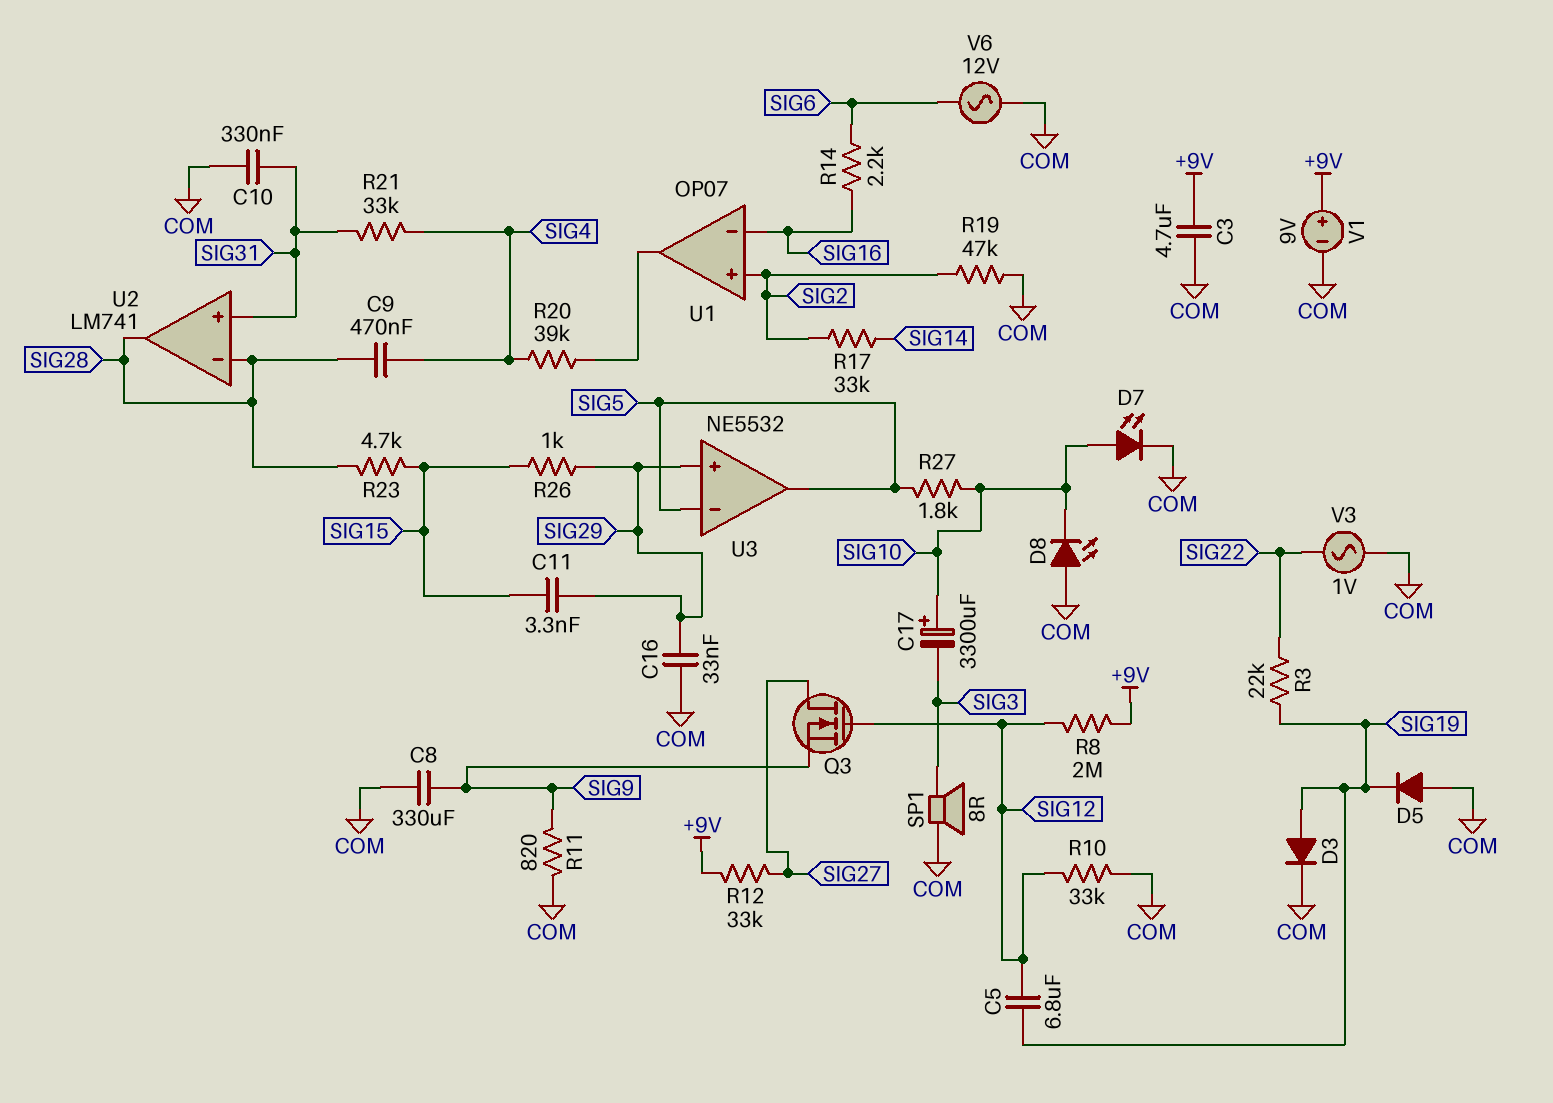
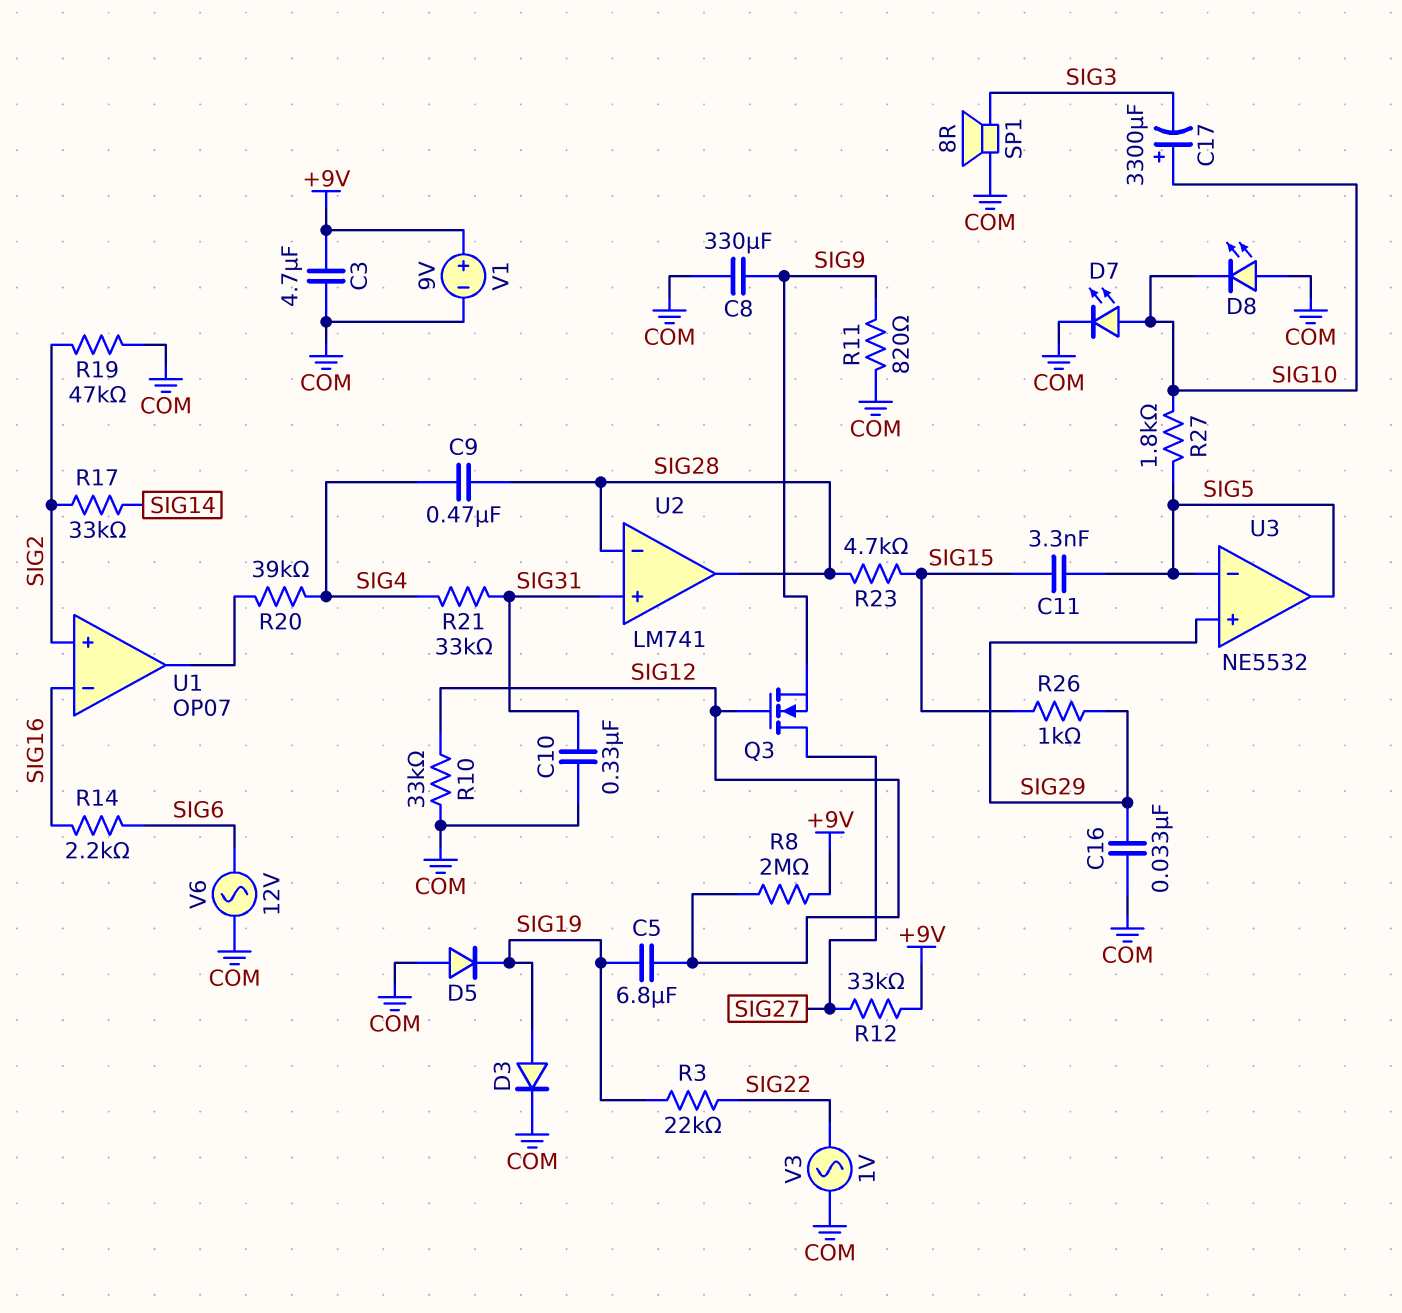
C11: 3.3nF (SIG15, SIG29) -> 3.3nF (SIG5, SIG15)

